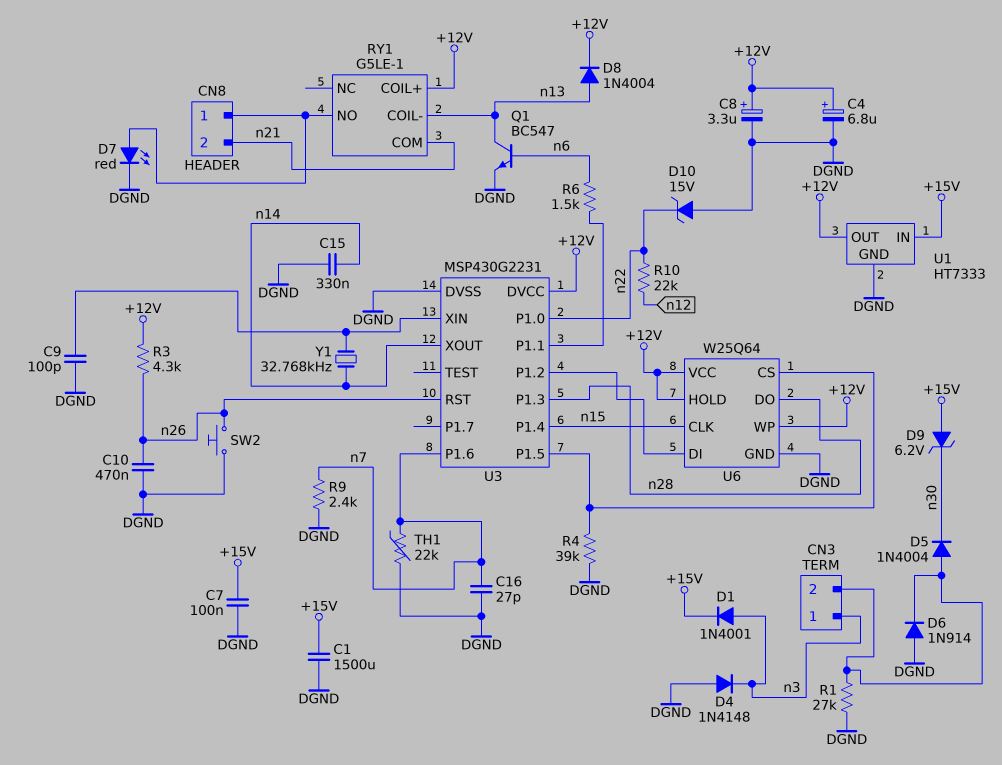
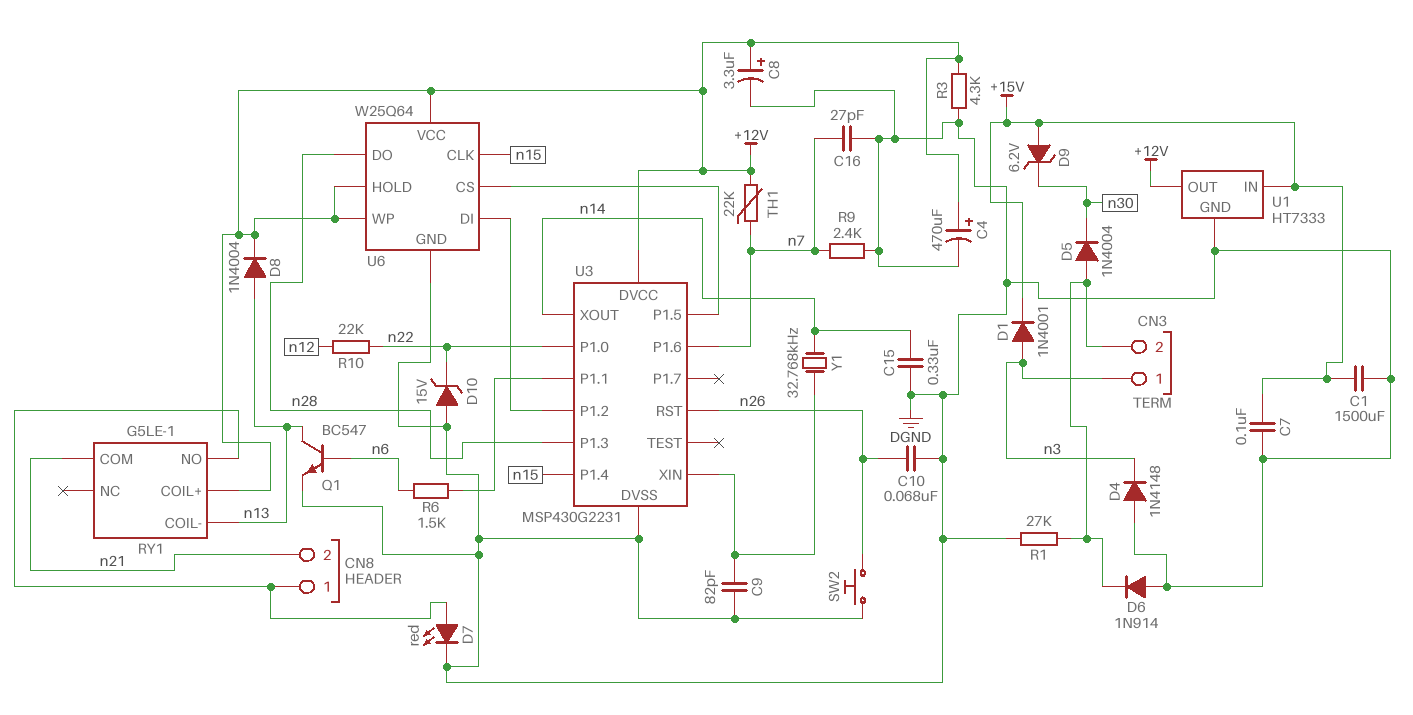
C4: 6.8uF (plus +12V, minus DGND) -> 470uF (plus +12V, minus DGND)
C9: 100pF (DGND, U3/XIN) -> 82pF (DGND, U3/XIN)
C10: 470nF (DGND, n26) -> 68nF (DGND, n26)
R3: 4.3k (+12V, n26) -> 4.3k (+12V, DGND)
R4: 39k (DGND, U3/P1.5) -> none
TH1: 22k (DGND, n7) -> 22k (+12V, n7)

